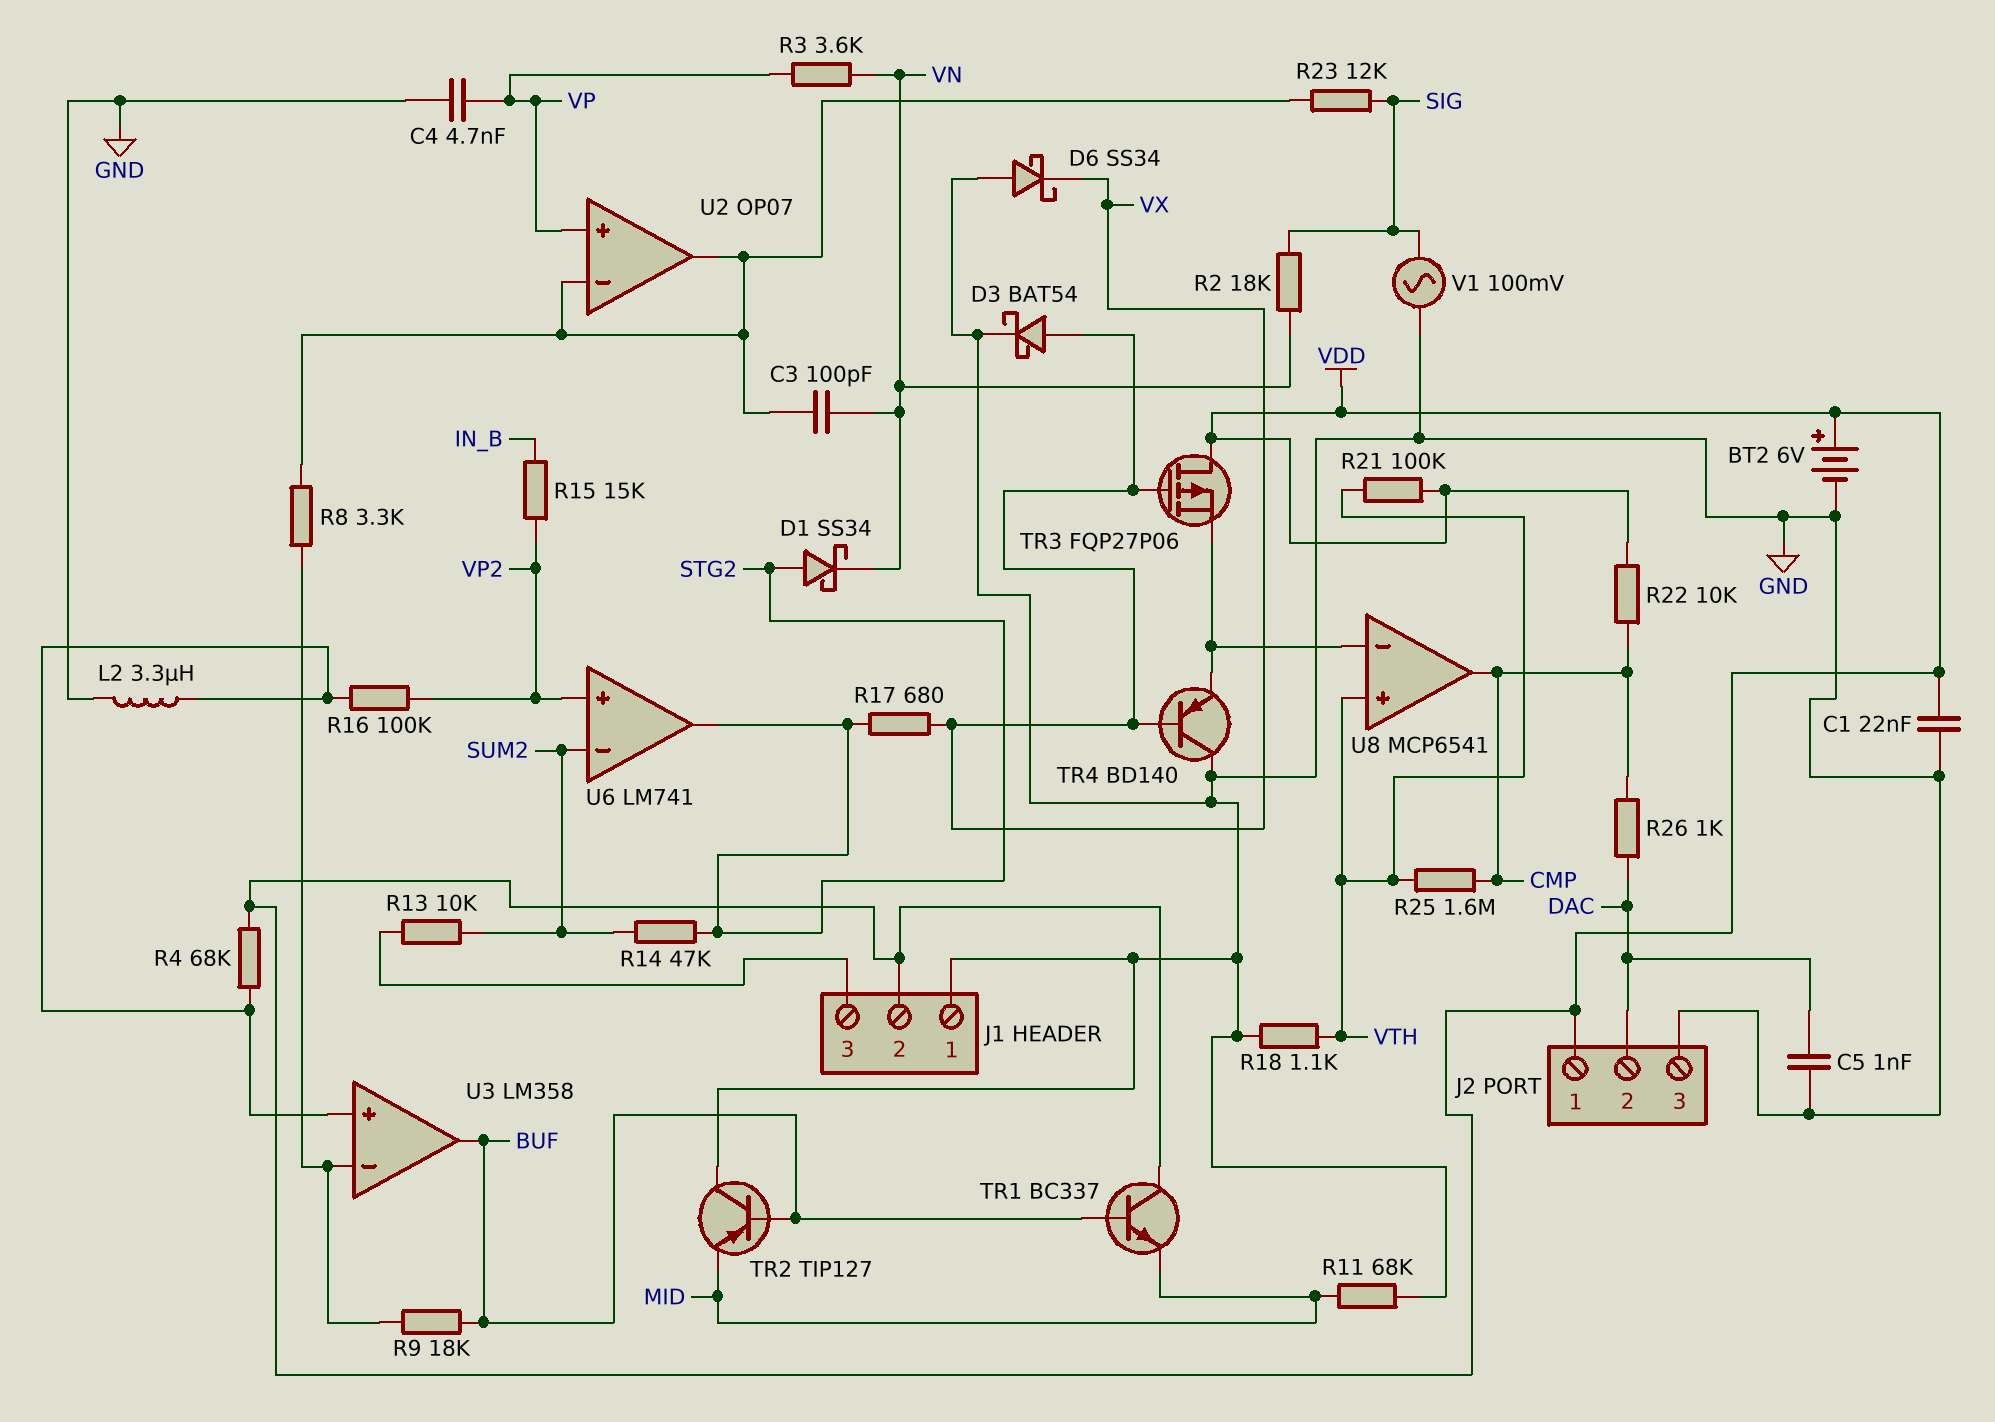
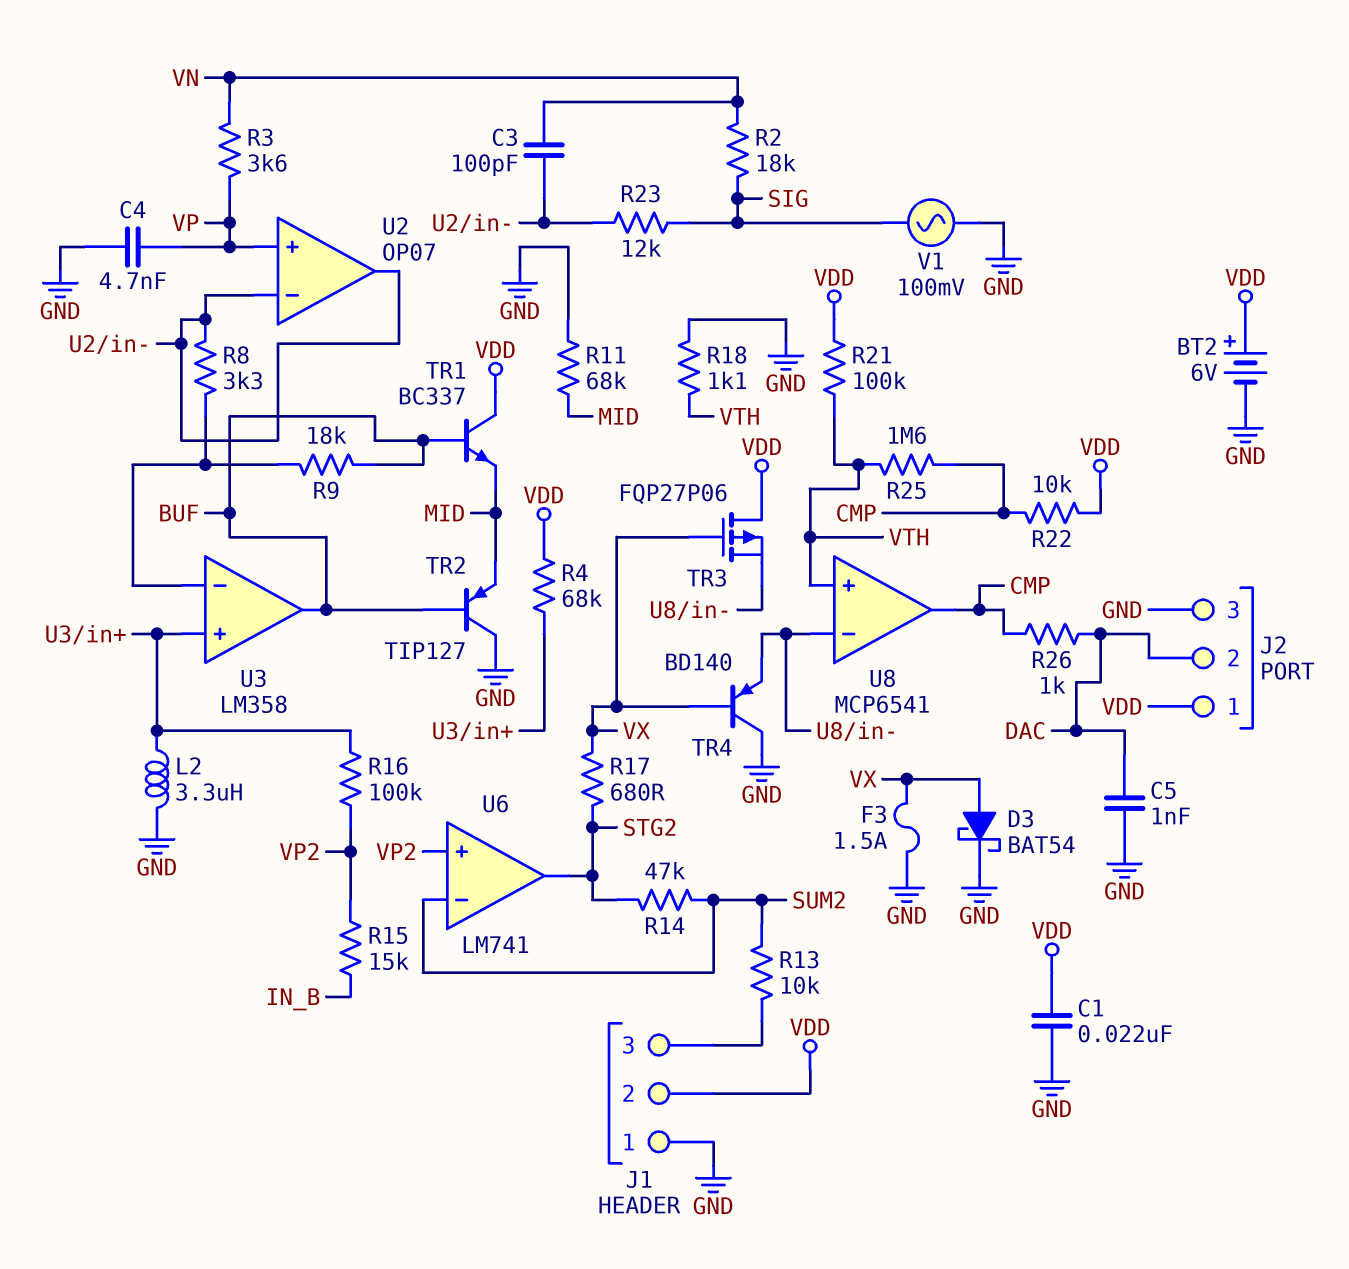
D1: schottky SS34 (A STG2, K VN) -> none
D6: schottky SS34 (A GND, K VX) -> none
F3: none -> 1.5A (GND, VX)

